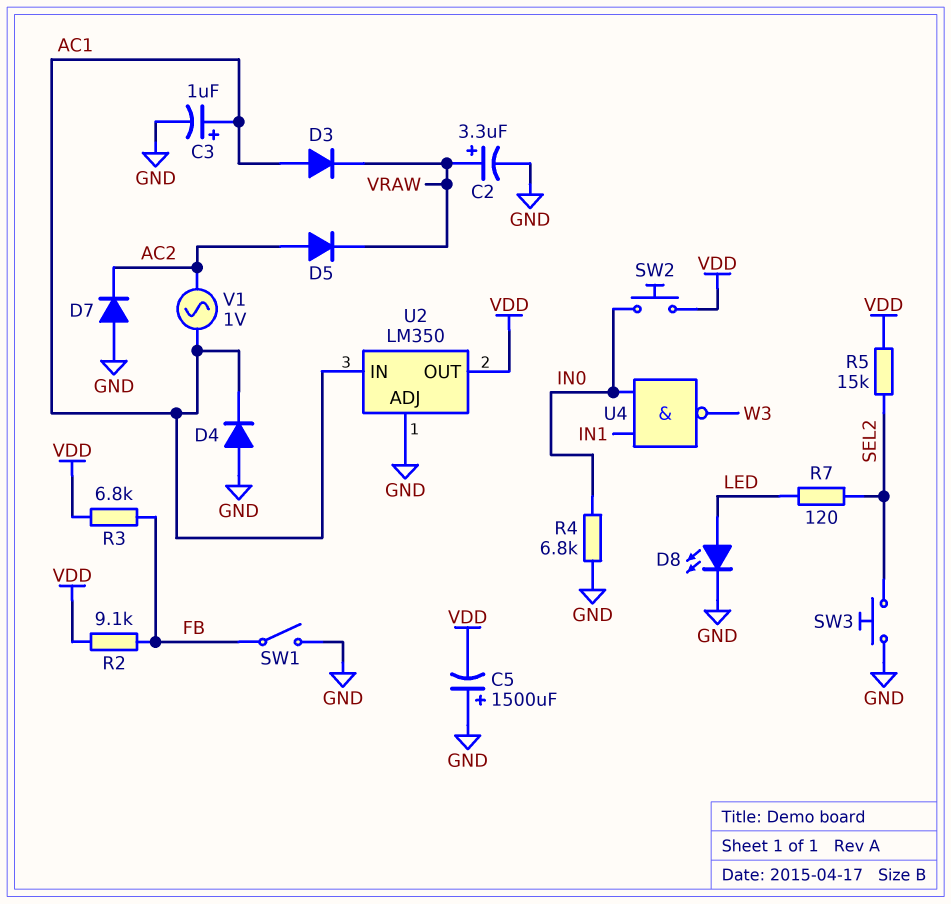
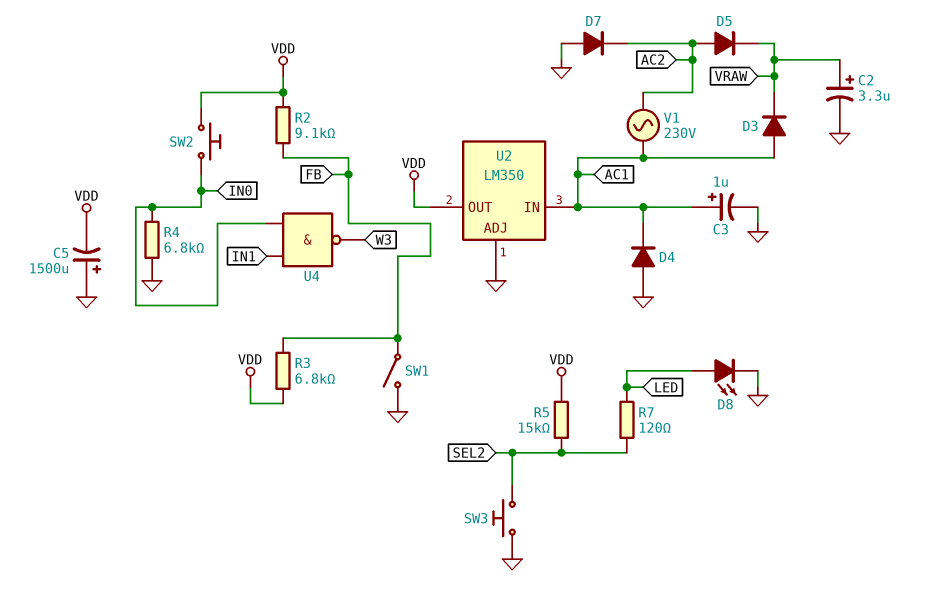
V1: AC 1V (AC1, AC2) -> AC 230V (AC1, AC2)

